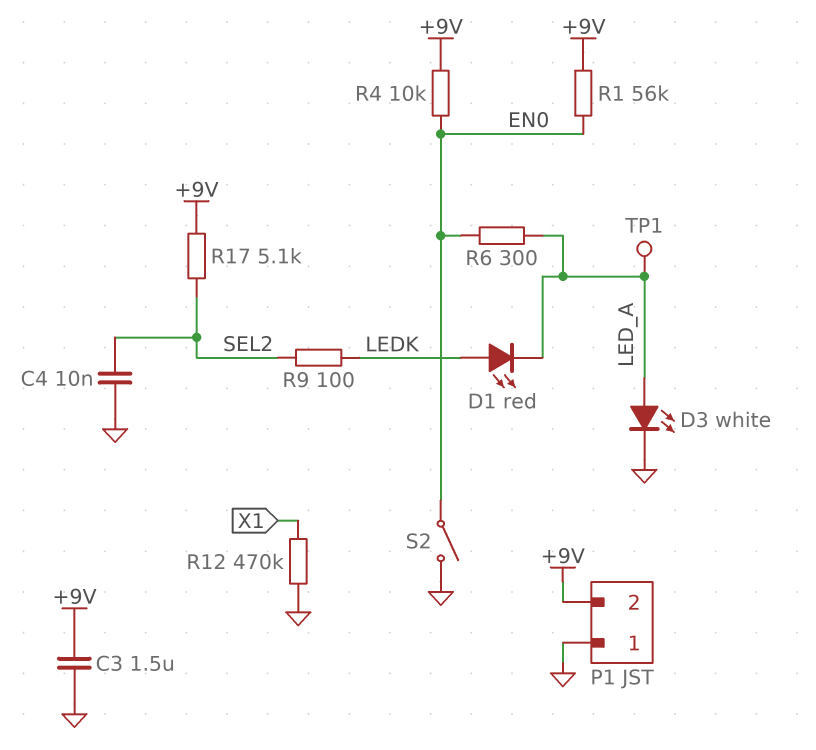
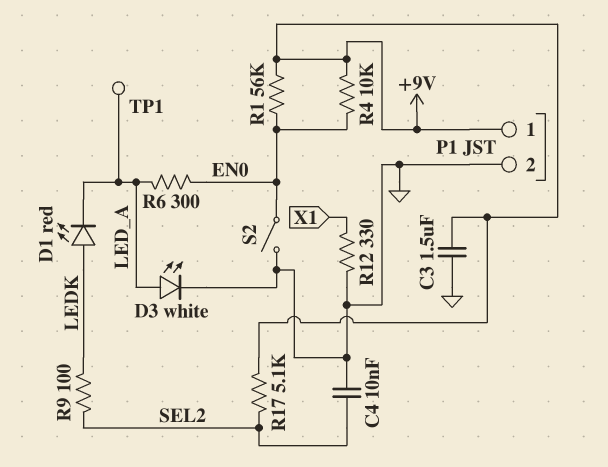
P1 pin 1: GND -> +9V
P1 pin 2: +9V -> GND
R12: 470k (GND, X1) -> 330 (GND, X1)

